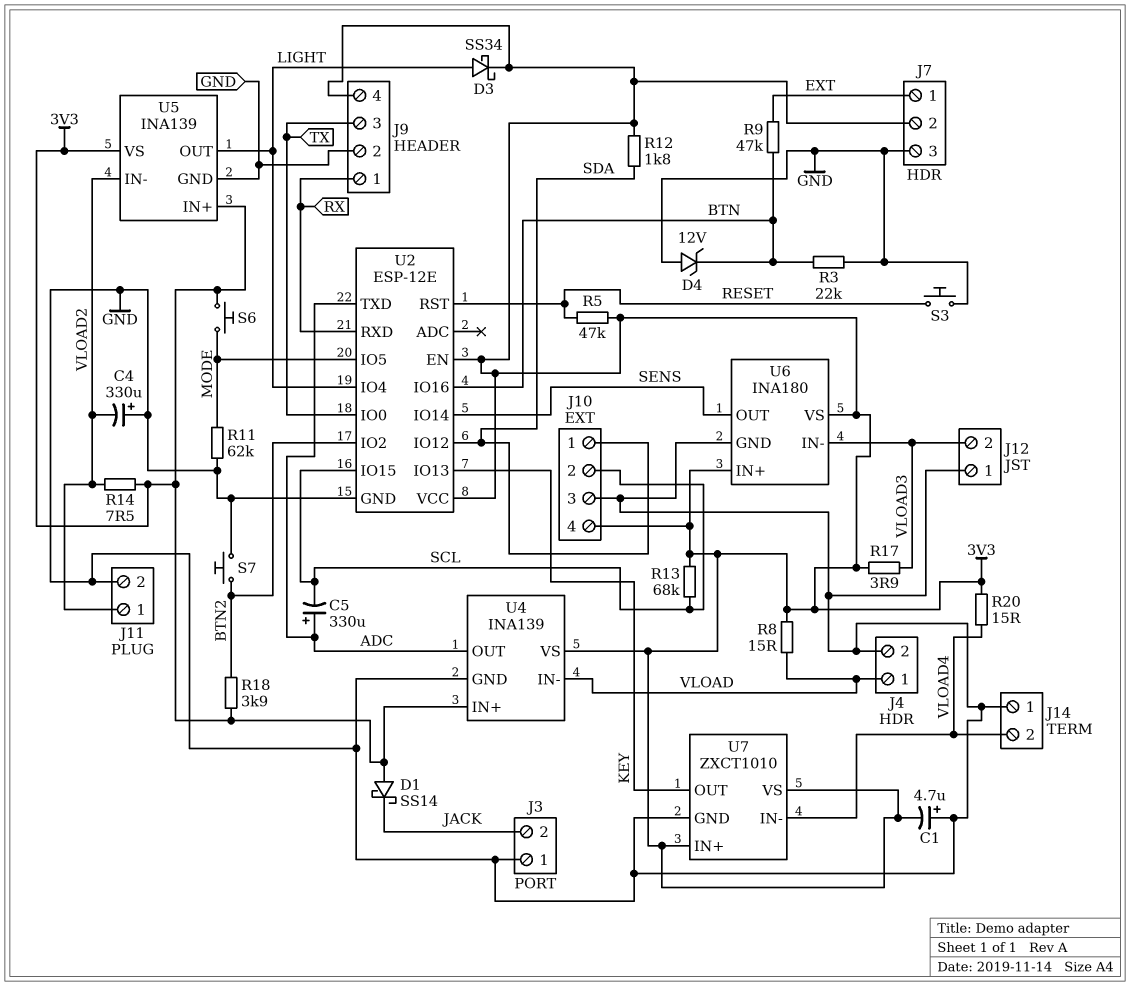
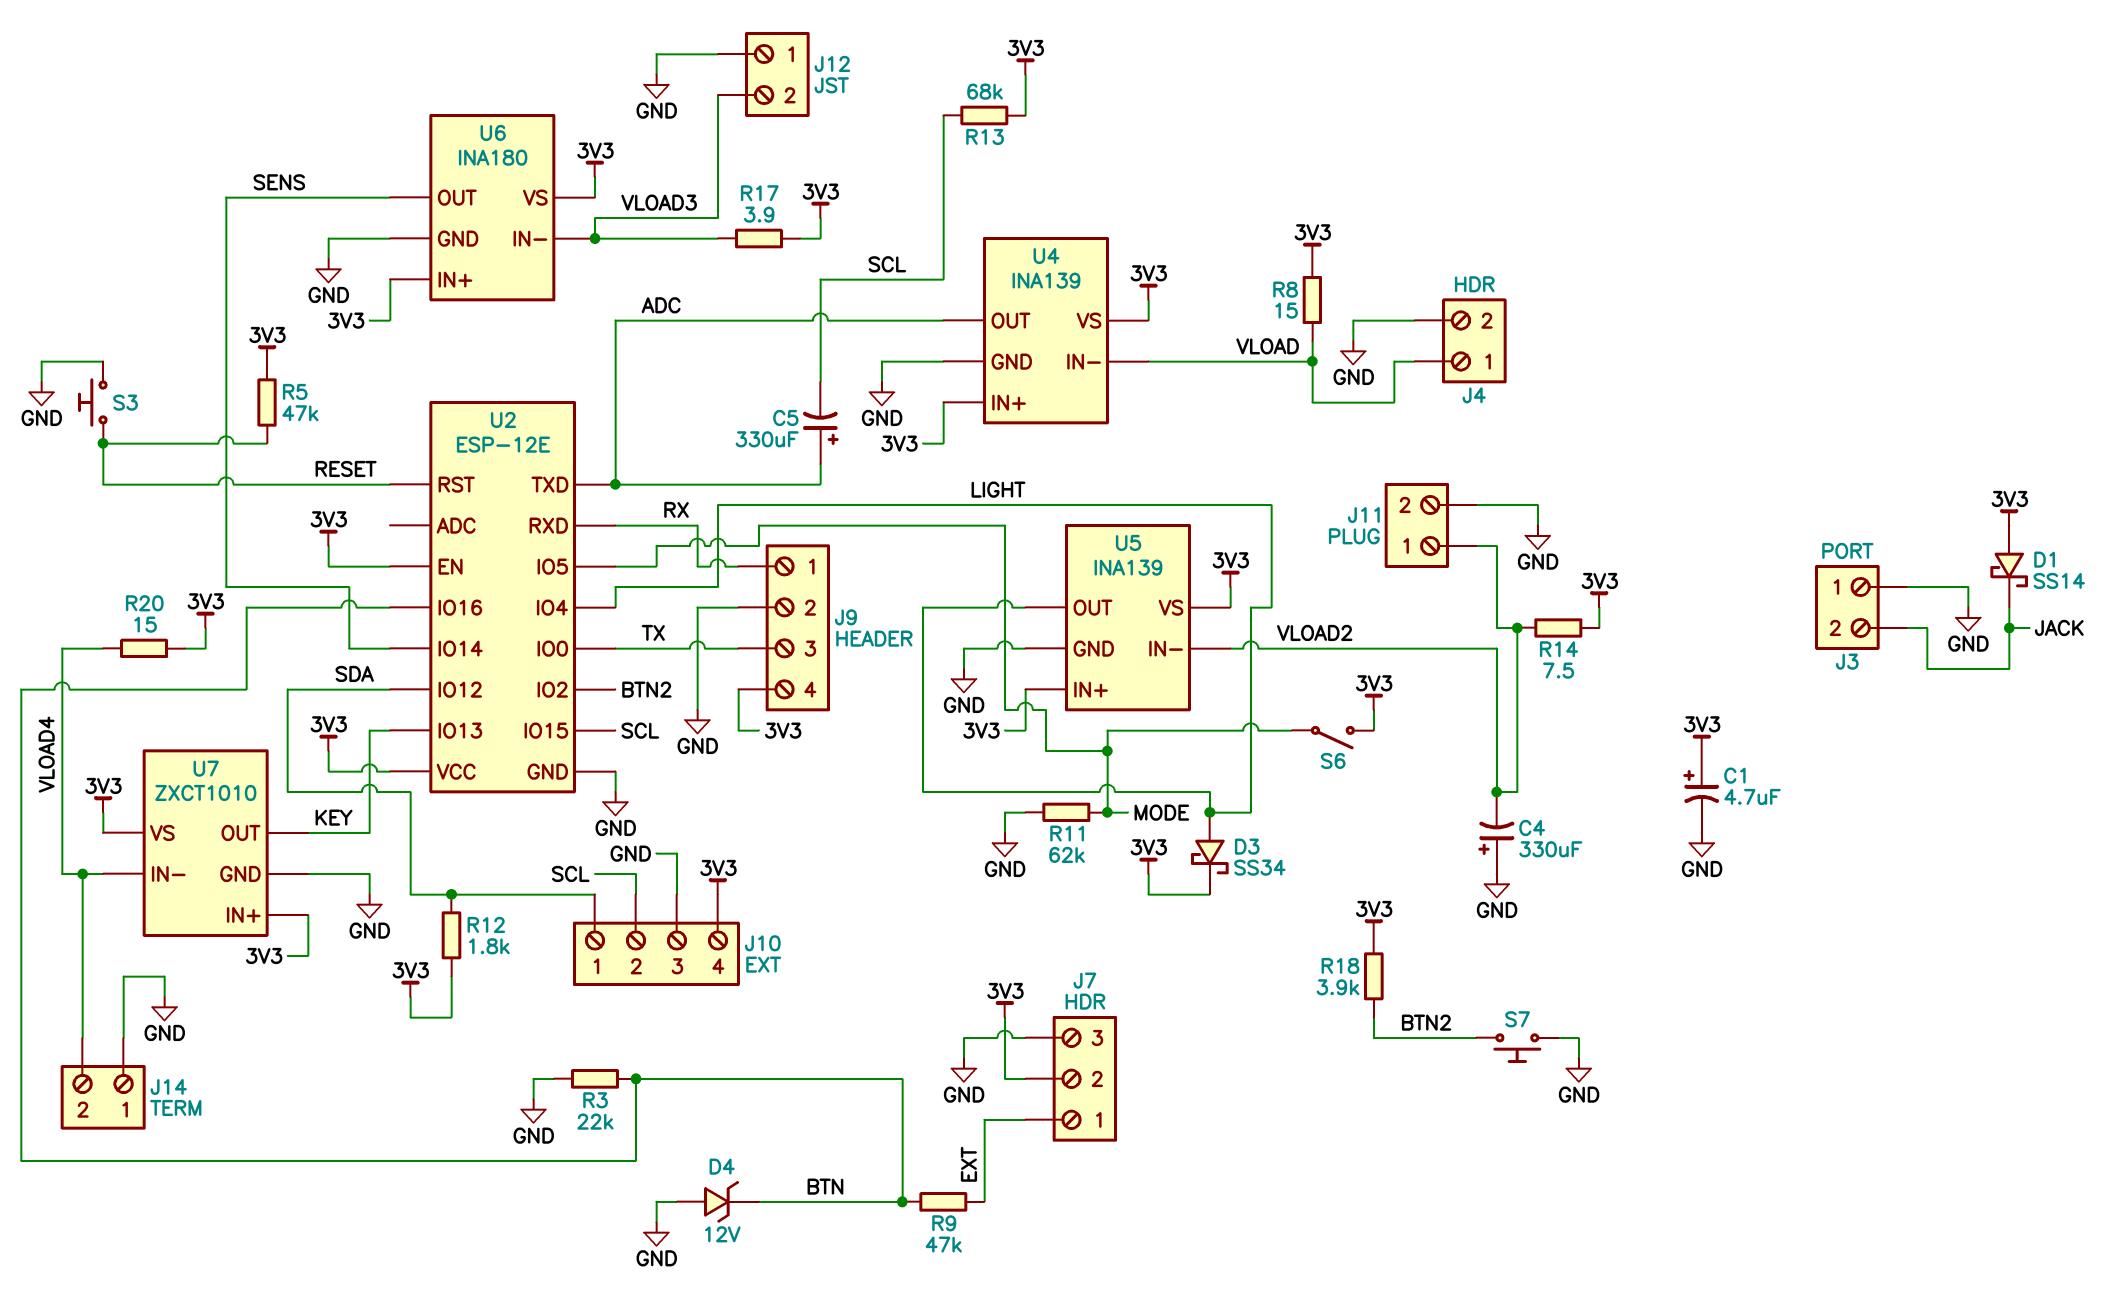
C1: 4.7uF (plus GND, minus 3V3) -> 4.7uF (plus 3V3, minus GND)
S6: button (3V3, MODE) -> switch (3V3, MODE)

